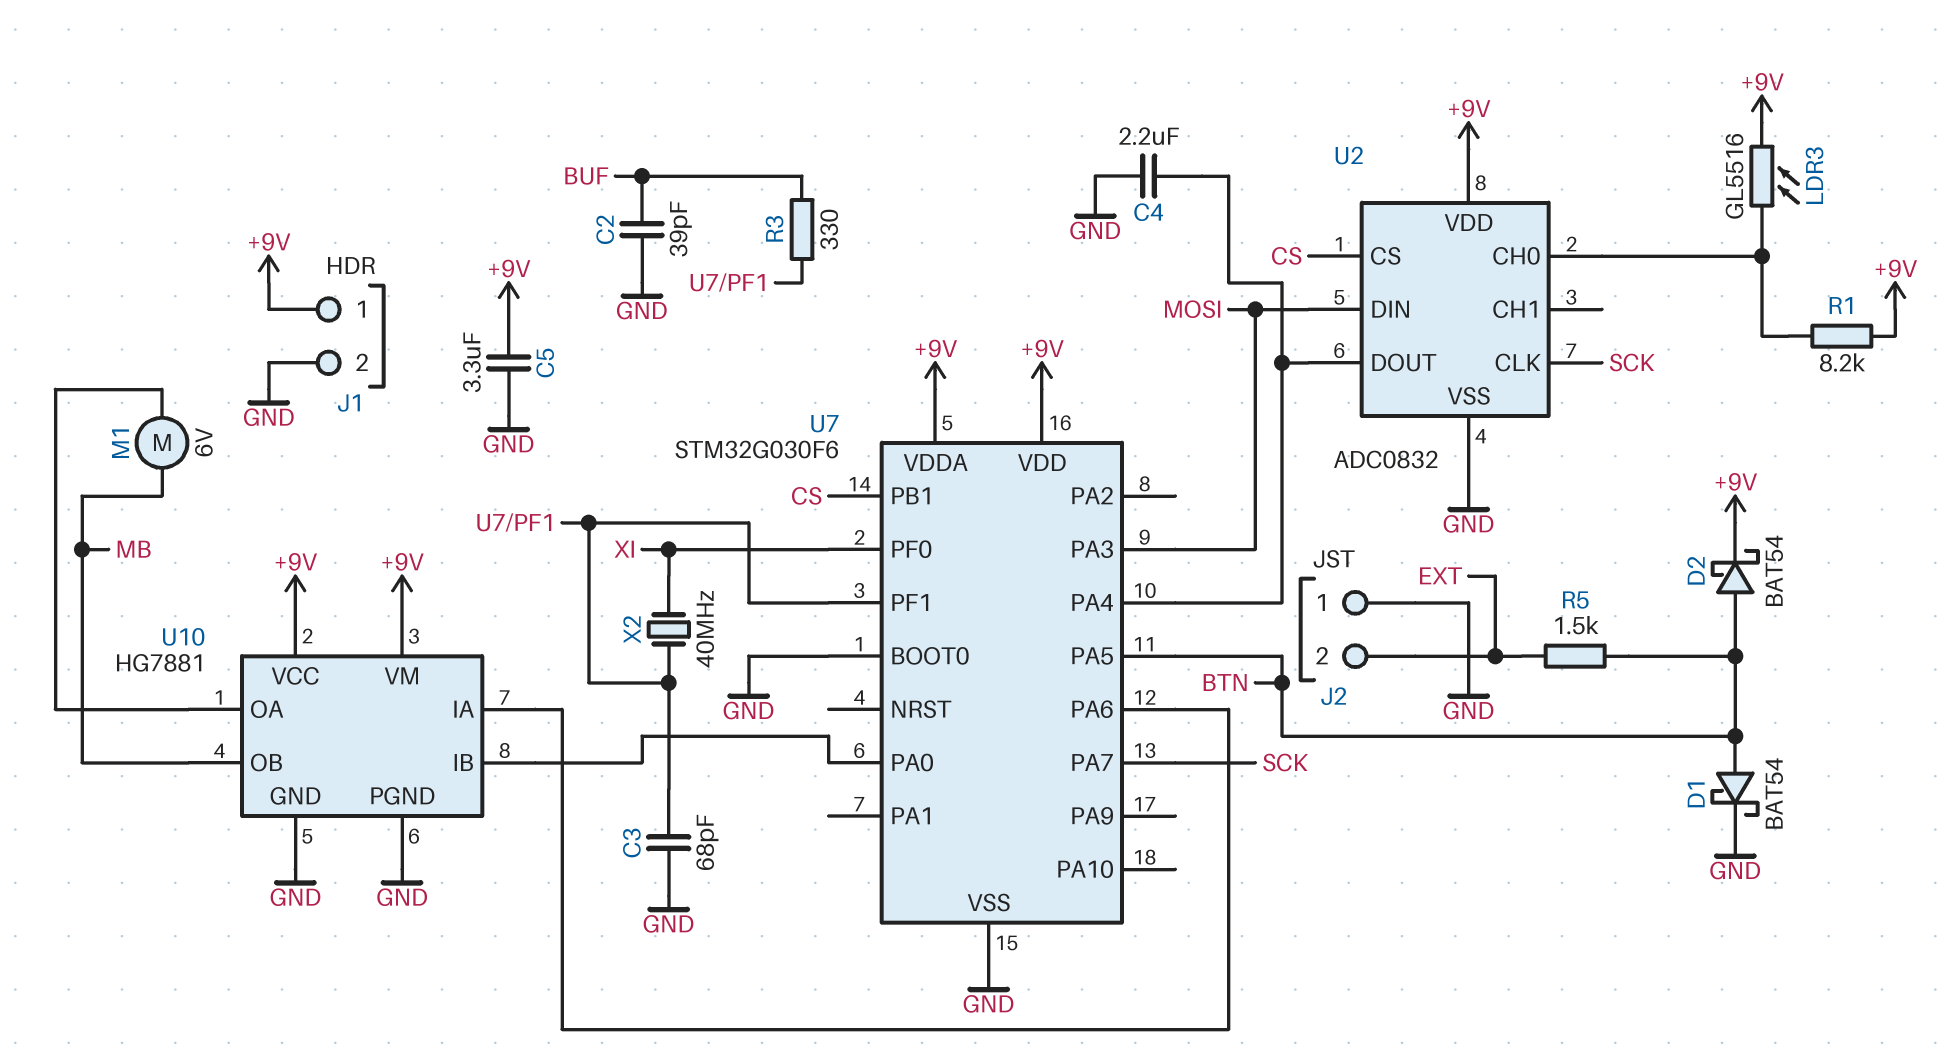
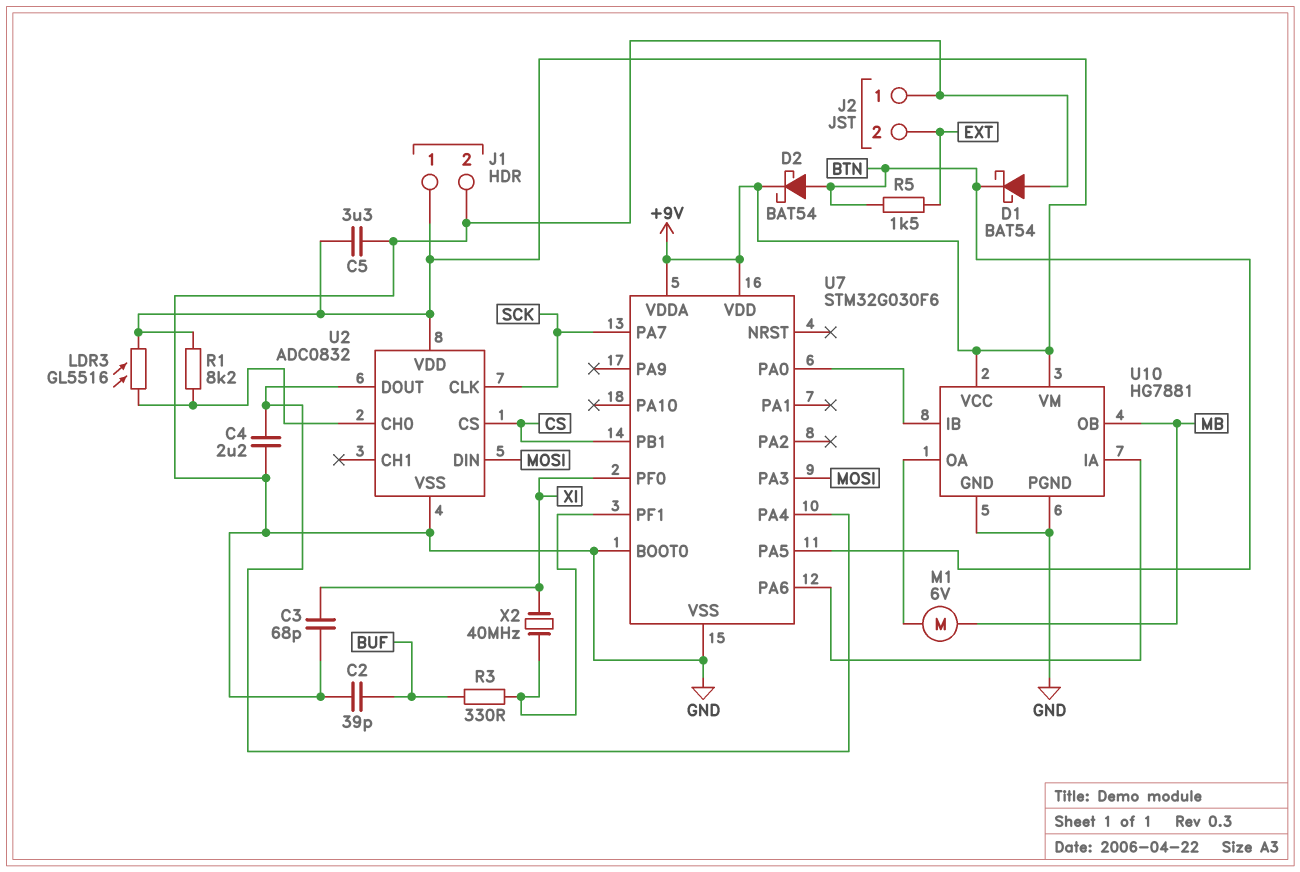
C3: 68pF (GND, U7/PF1) -> 68pF (GND, XI)
D1: schottky BAT54 (A BTN, K GND) -> schottky BAT54 (A GND, K BTN)

